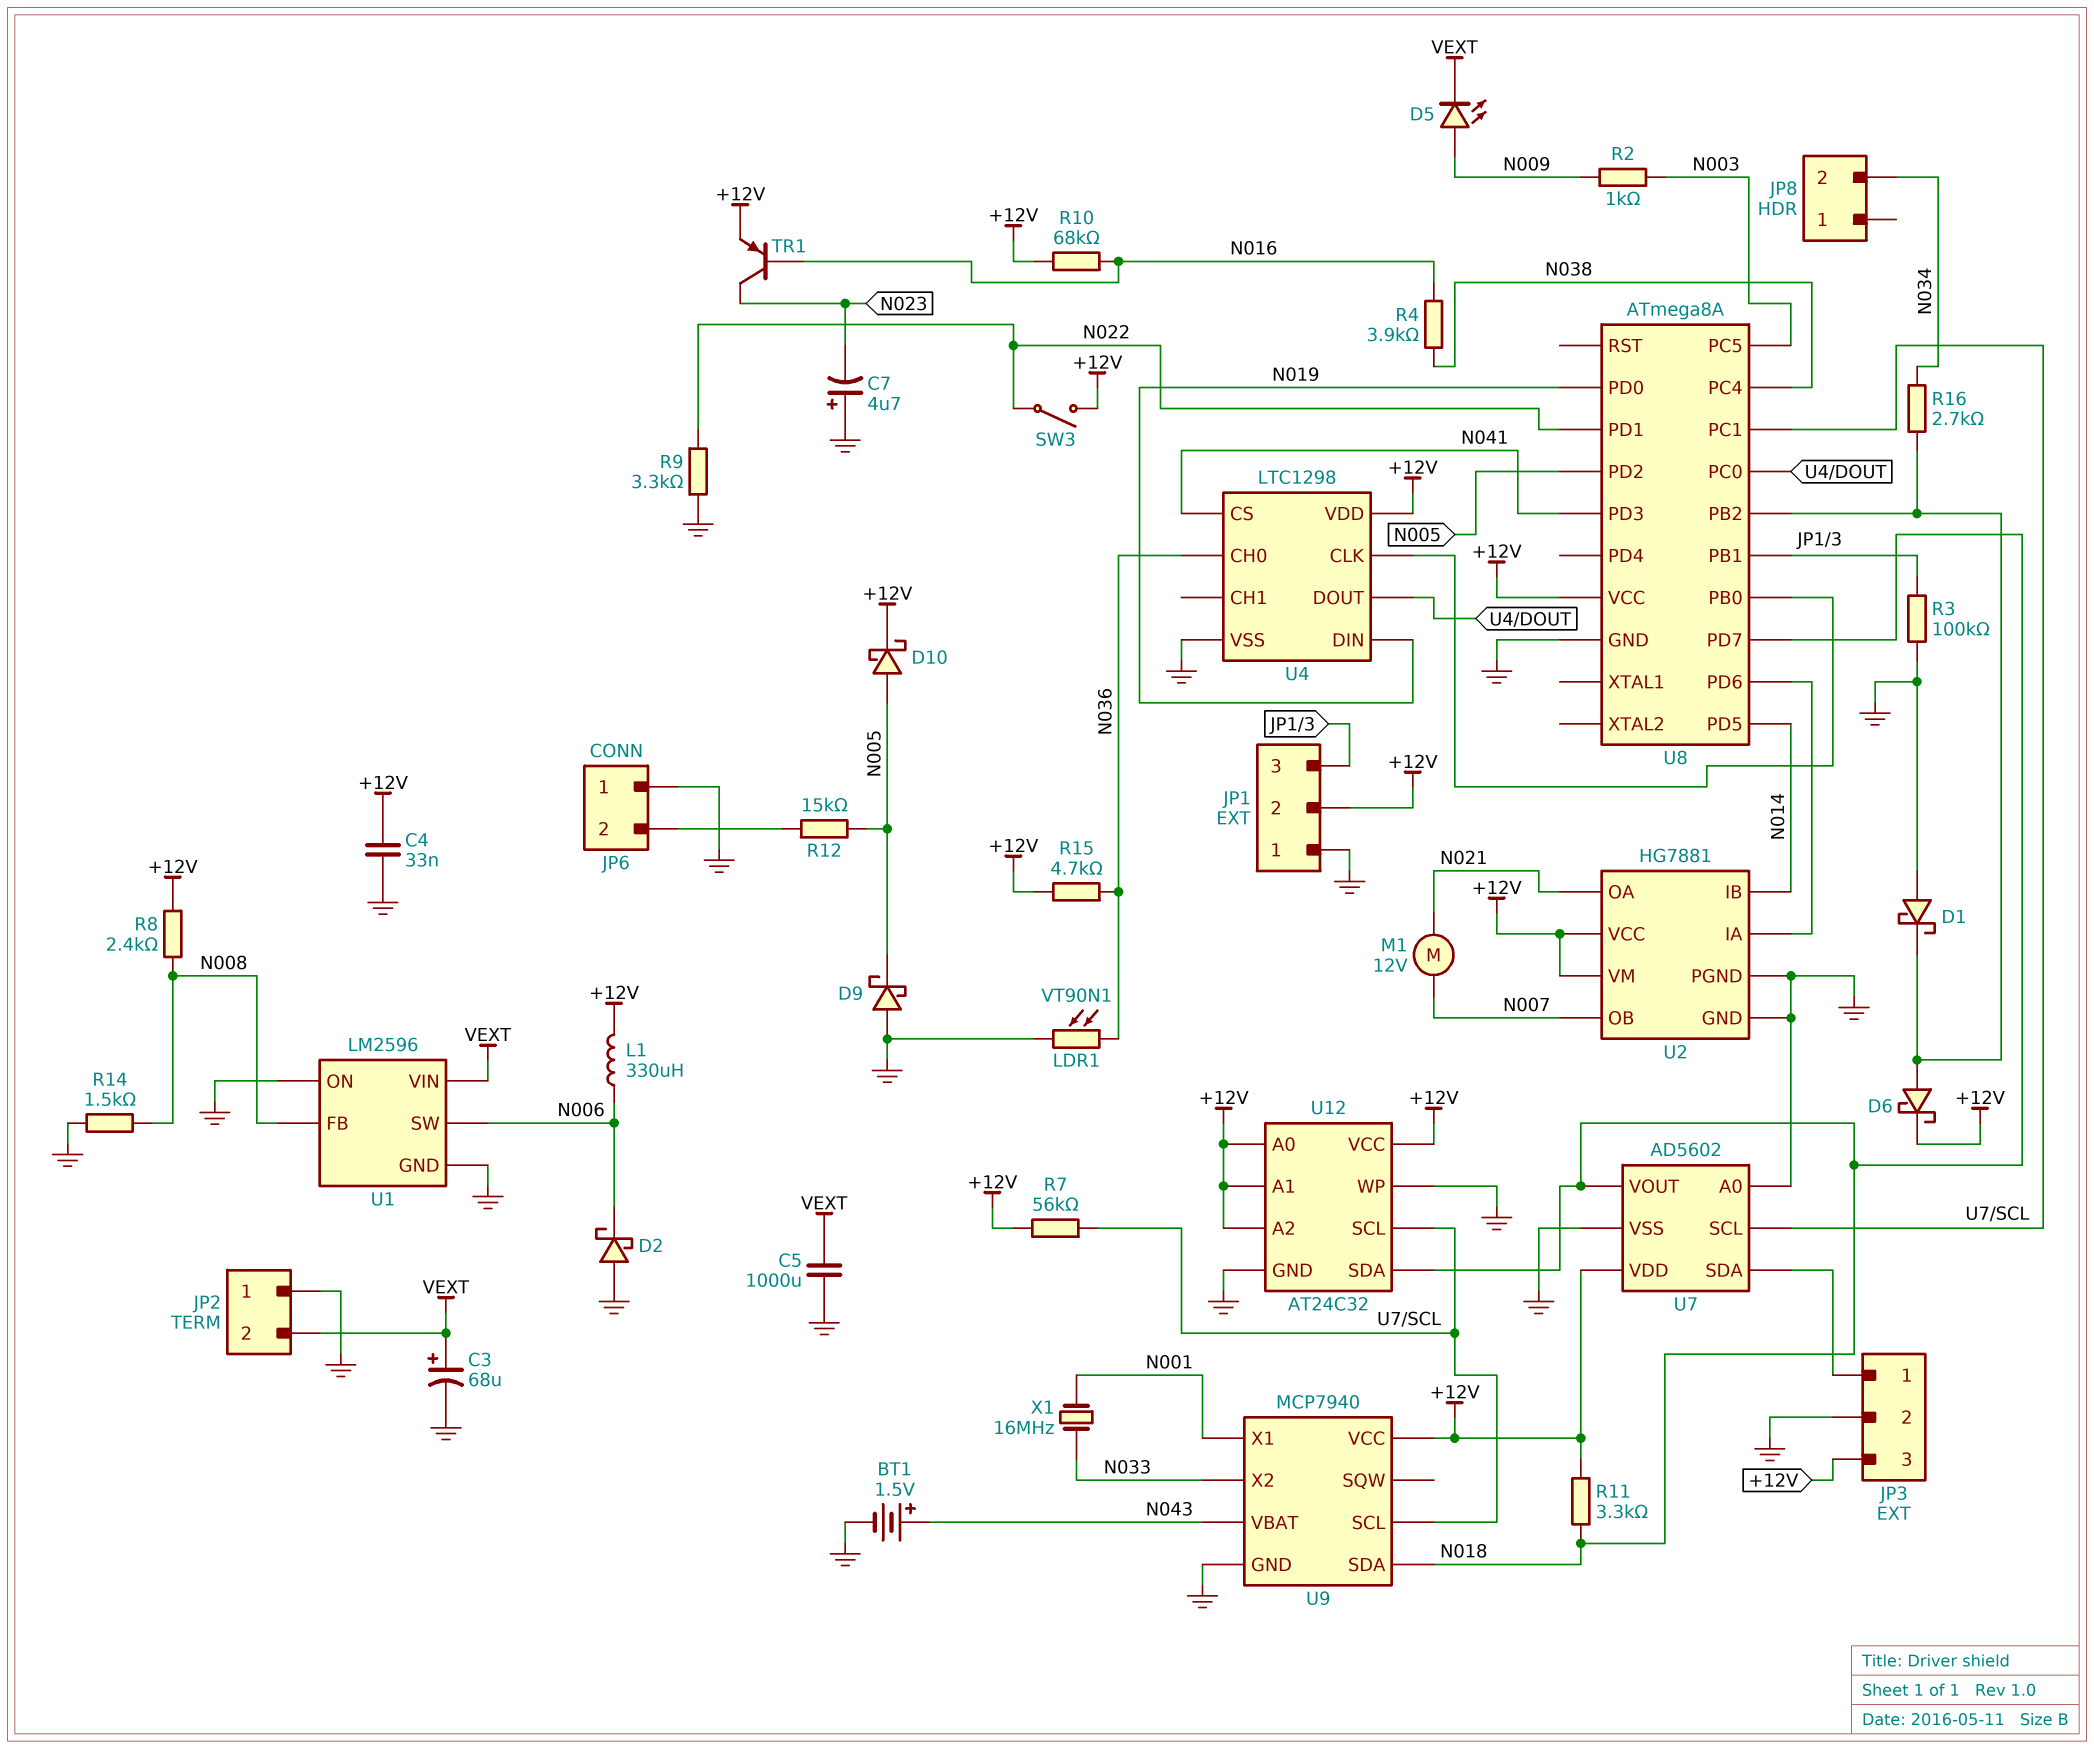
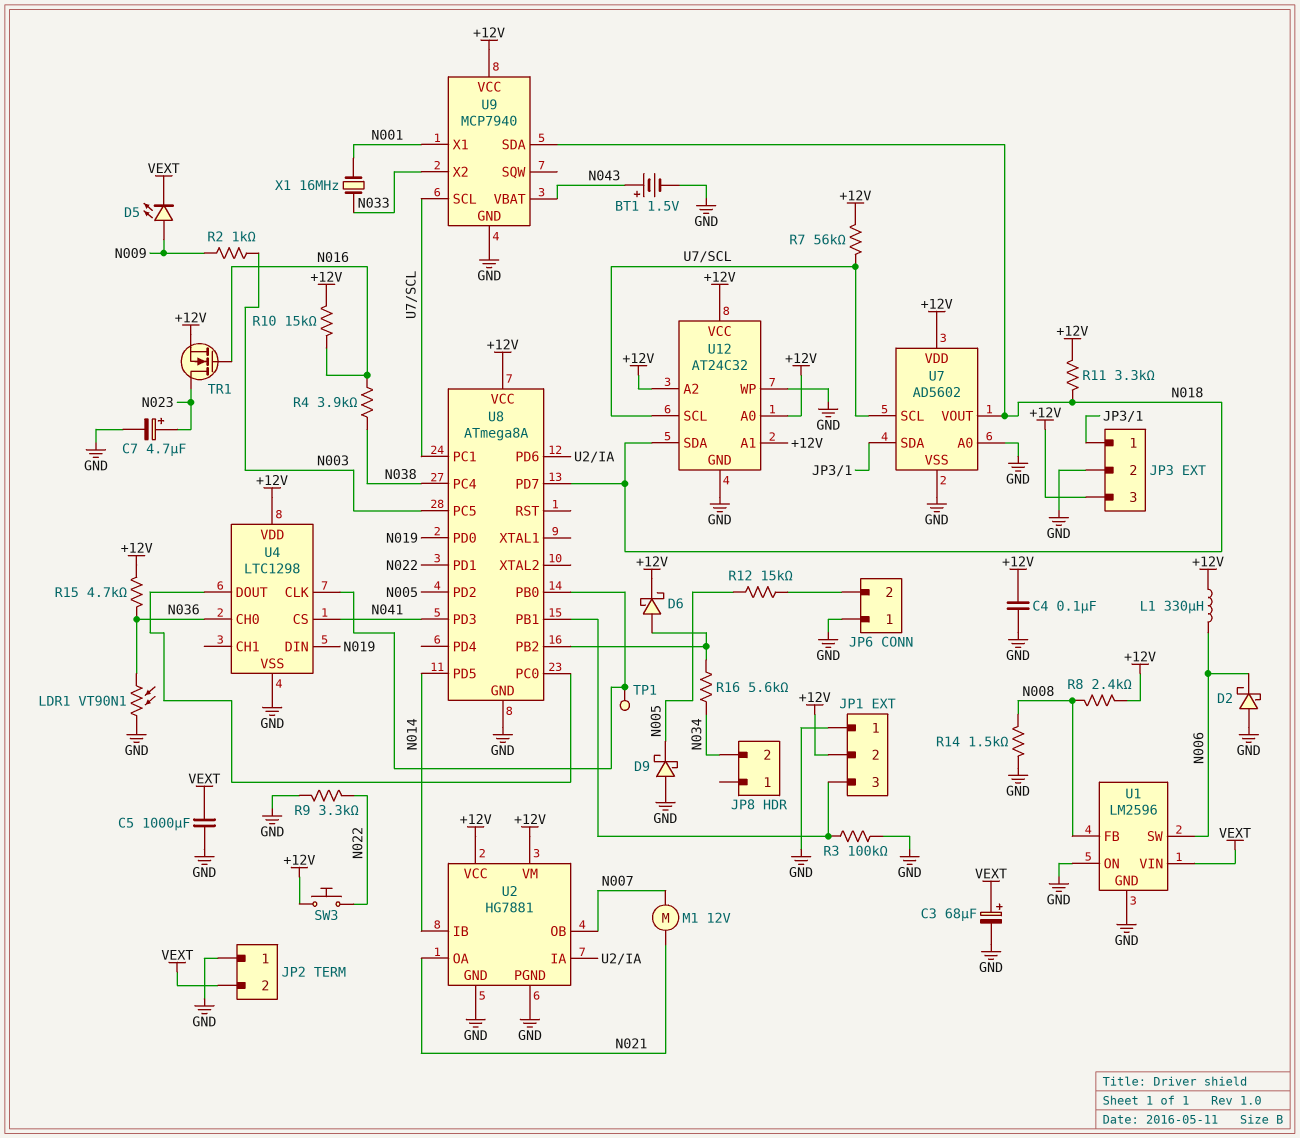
C4: 33nF (+12V, GND) -> 100nF (+12V, GND)
C7: 4.7uF (plus GND, minus N023) -> 4.7uF (plus N023, minus GND)
D1: schottky (A GND, K U8/PB2) -> none
D10: schottky (A N005, K +12V) -> none
R10: 68k (+12V, N016) -> 15k (+12V, N016)
R16: 2.7k (N034, U8/PB2) -> 5.6k (N034, U8/PB2)
SW3: switch (+12V, N022) -> button (+12V, N022)
TP1: none -> test point (U4/CLK)
TR1: PNP (B N016, C N023, E +12V) -> NMOS (G N016, D N023, S +12V)

